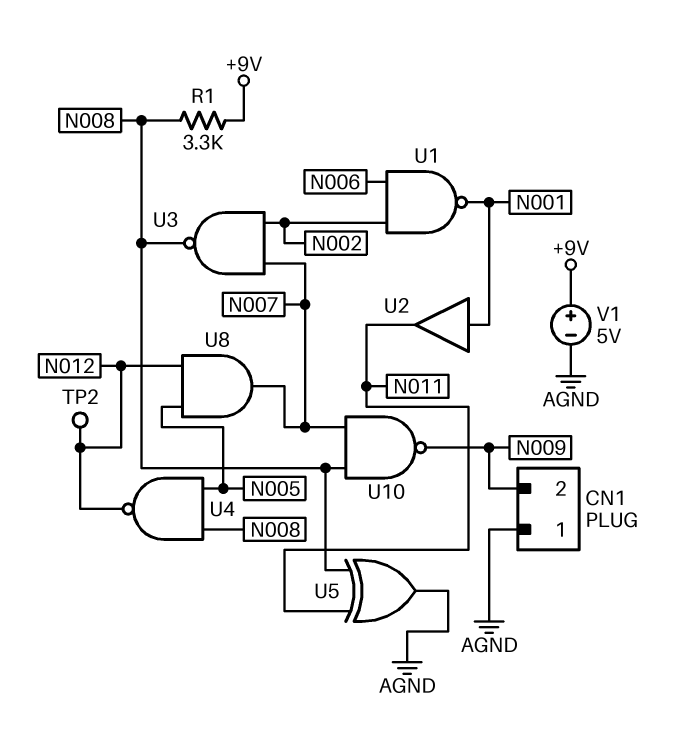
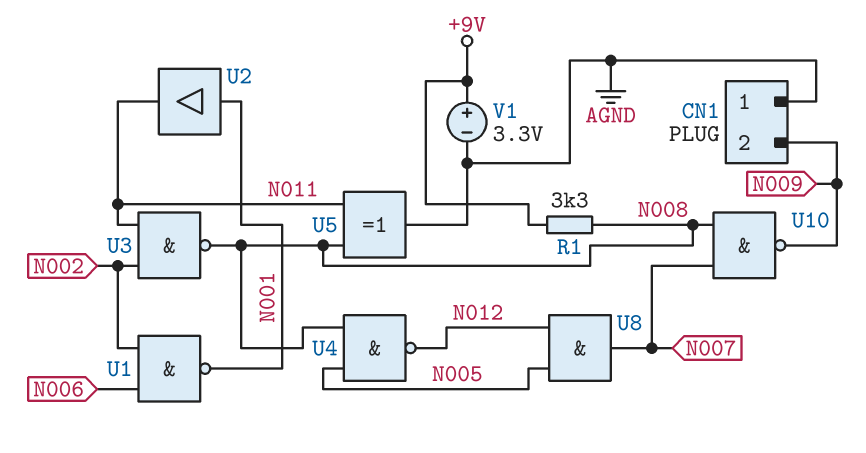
TP2: test point (N012) -> none
U3: NAND (in N002, in N007, out N008) -> NAND (in N002, in N011, out N008)
V1: 5V (plus +9V, minus AGND) -> 3.3V (plus +9V, minus AGND)

